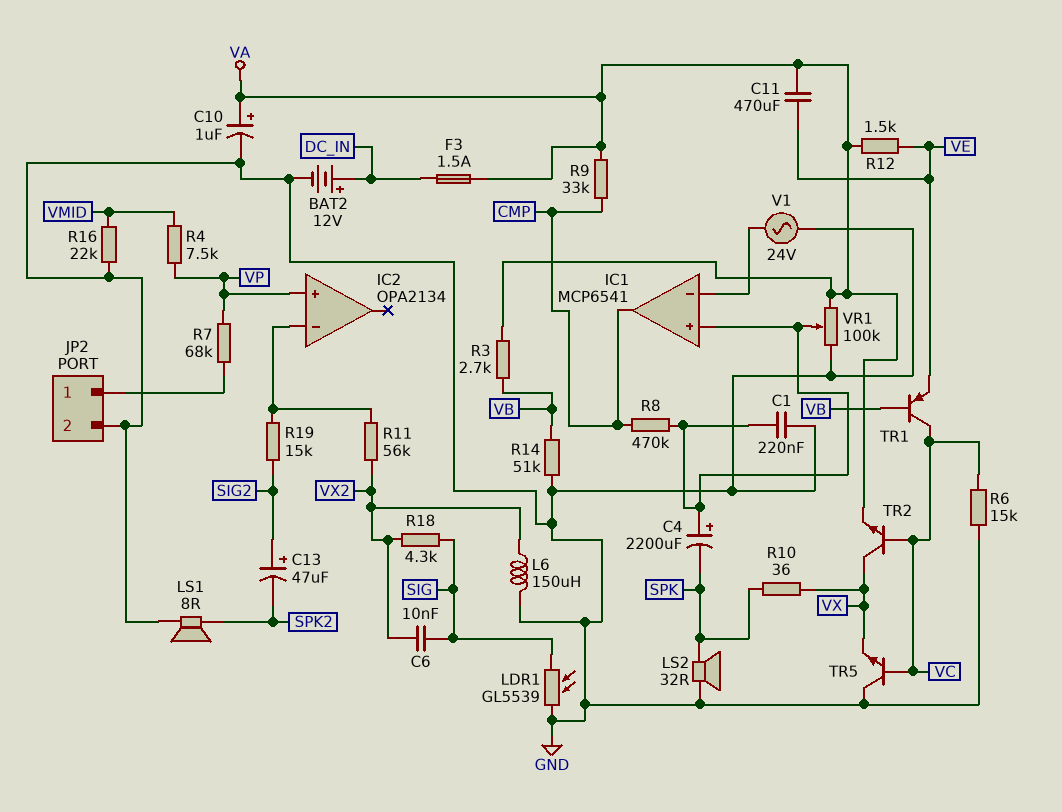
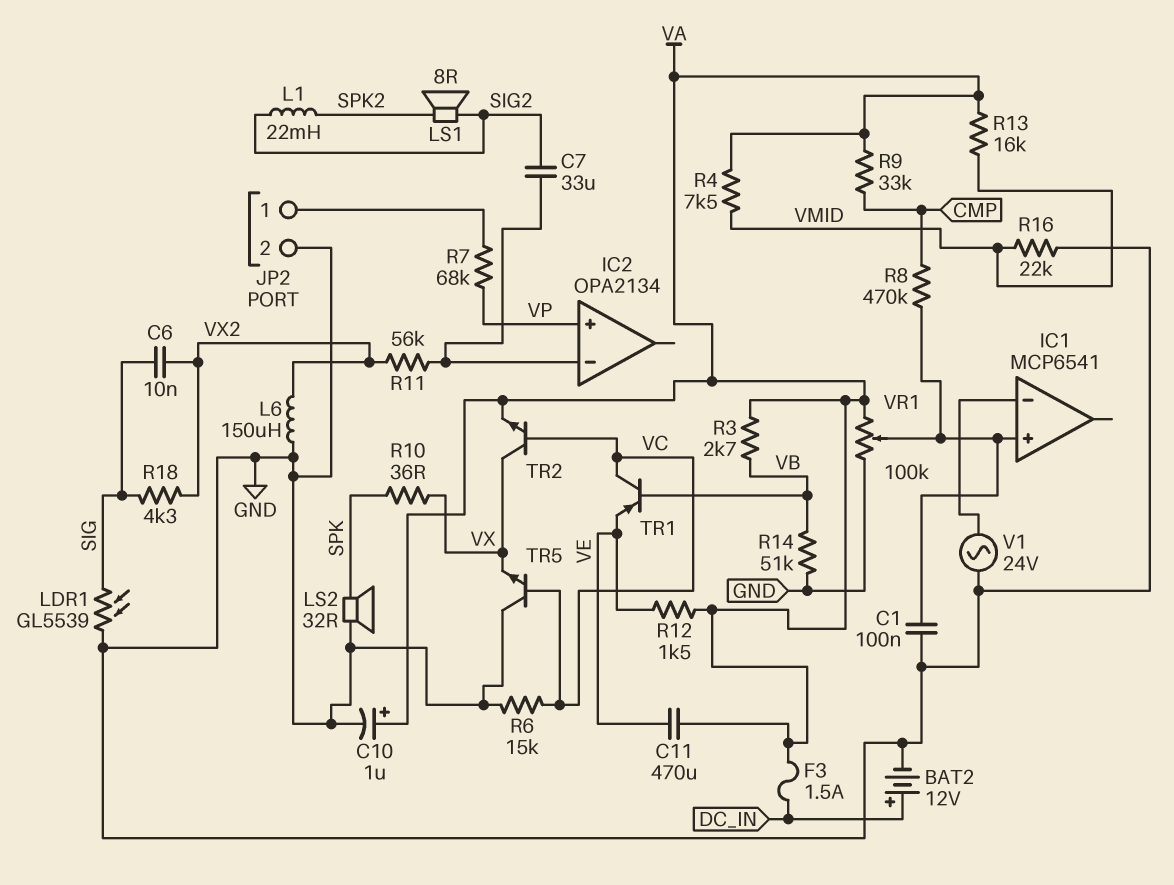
C1: 220nF (GND, IC1/in+) -> 100nF (GND, IC1/in+)
C4: 2200uF (plus IC1/in+, minus SPK) -> none
C7: none -> 33uF (IC2/in-, SIG2)
C13: 47uF (plus SIG2, minus SPK2) -> none
IC1 pin out: CMP -> none
L1: none -> 22mH (SIG2, SPK2)
LS1: speaker 8R (GND, SPK2) -> speaker 8R (SIG2, SPK2)
R4: 7.5k (VMID, VP) -> 7.5k (VA, VMID)
R13: none -> 16k (VA, VMID)
R19: 15k (IC2/in-, SIG2) -> none

